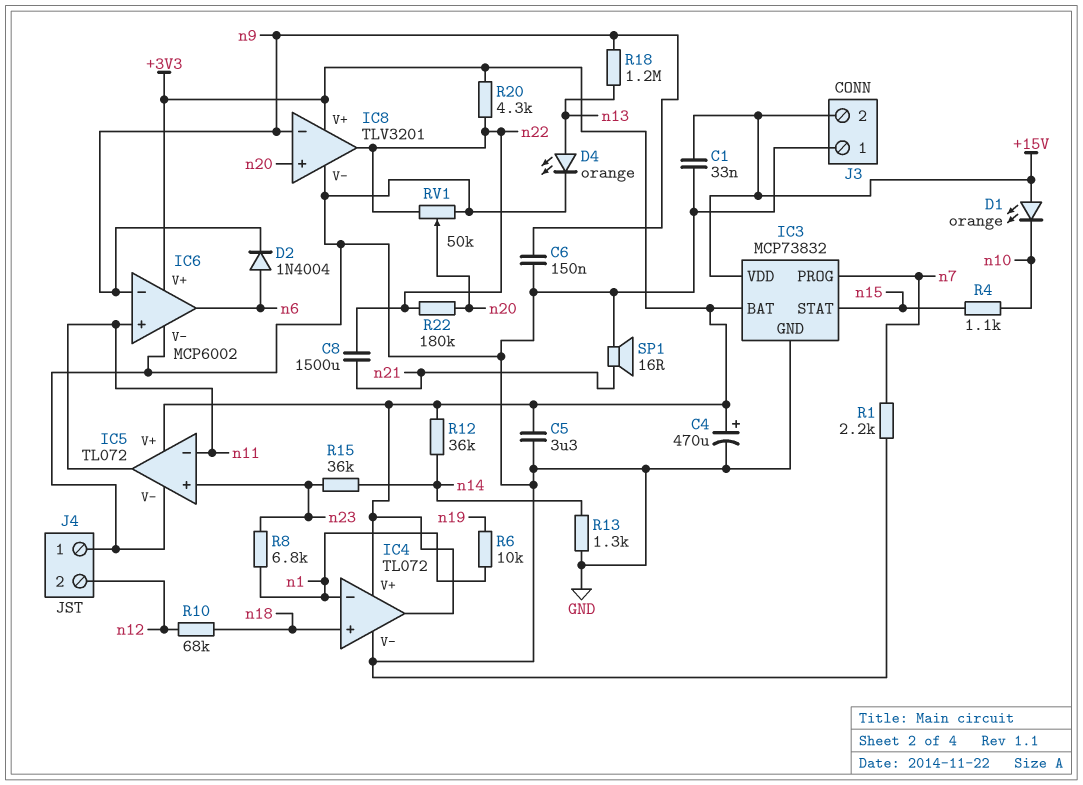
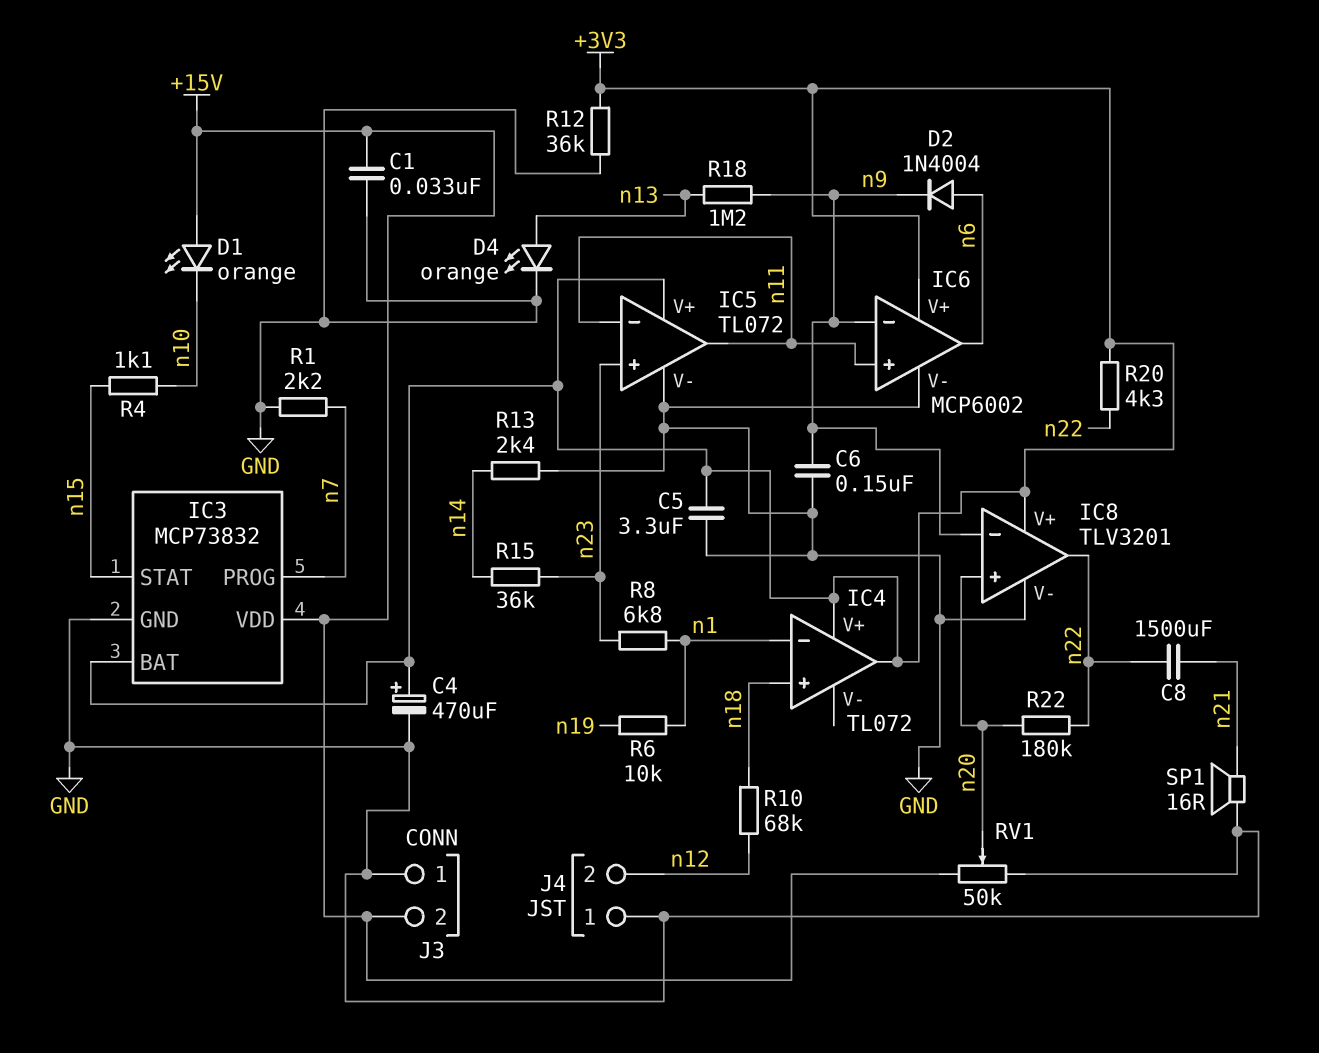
IC4 pin V-: GND -> none
R12: 36k (+3V3, n14) -> 36k (+3V3, GND)
R13: 1.3k (GND, n14) -> 2.4k (GND, n14)
RV1: 50k (GND, n22, wiper n20) -> 50k (+15V, GND, wiper n20)

